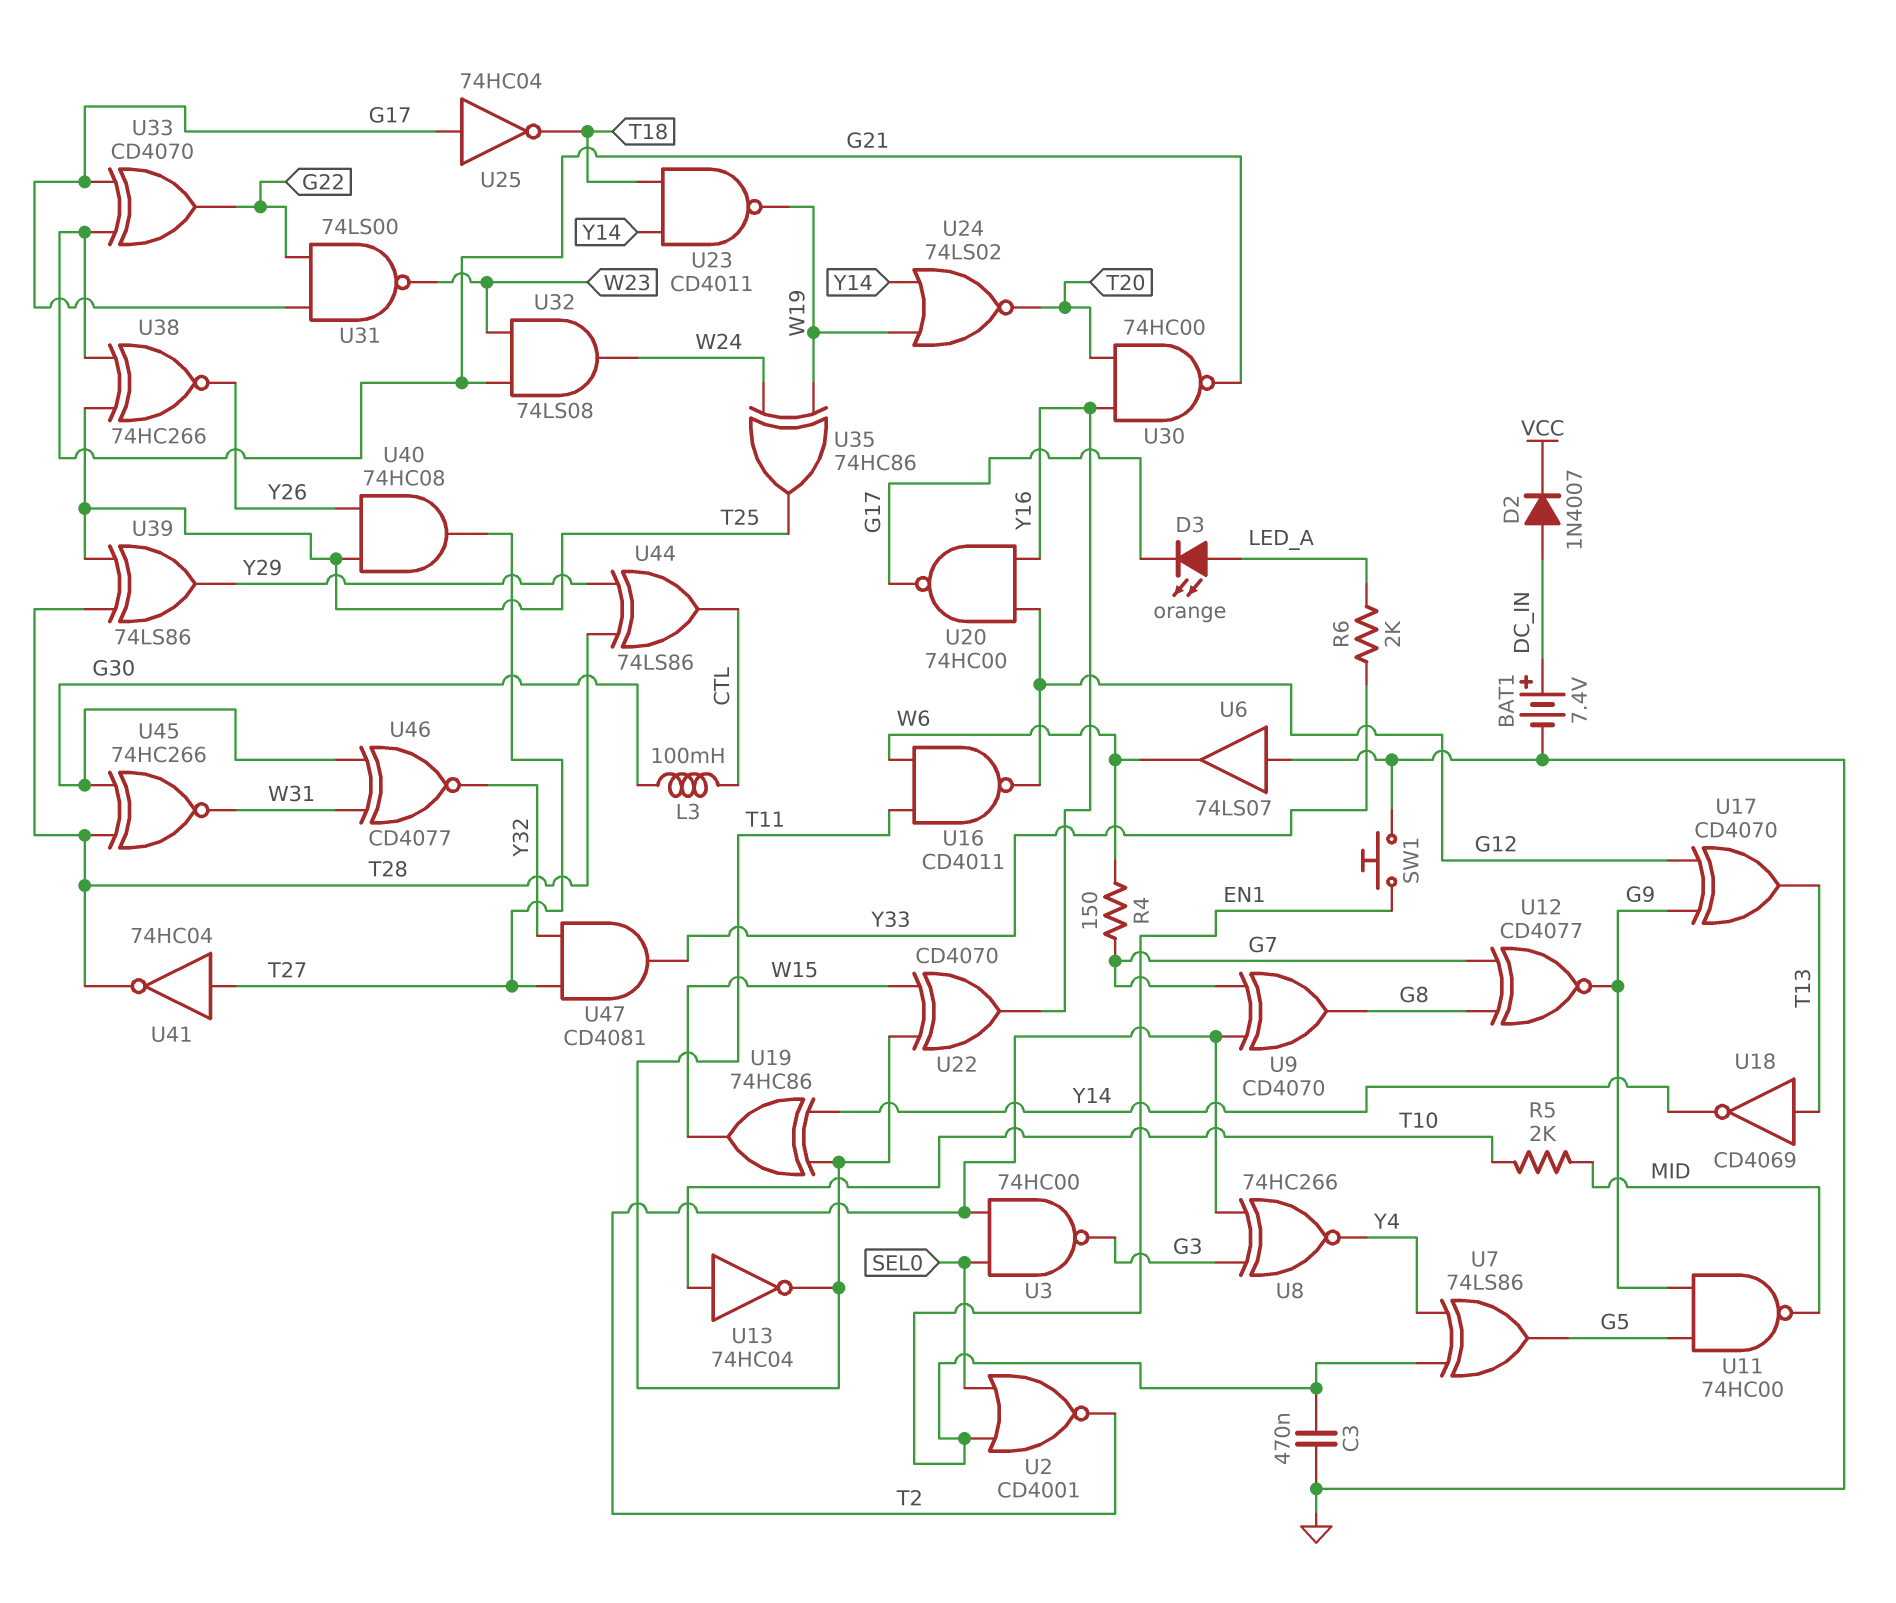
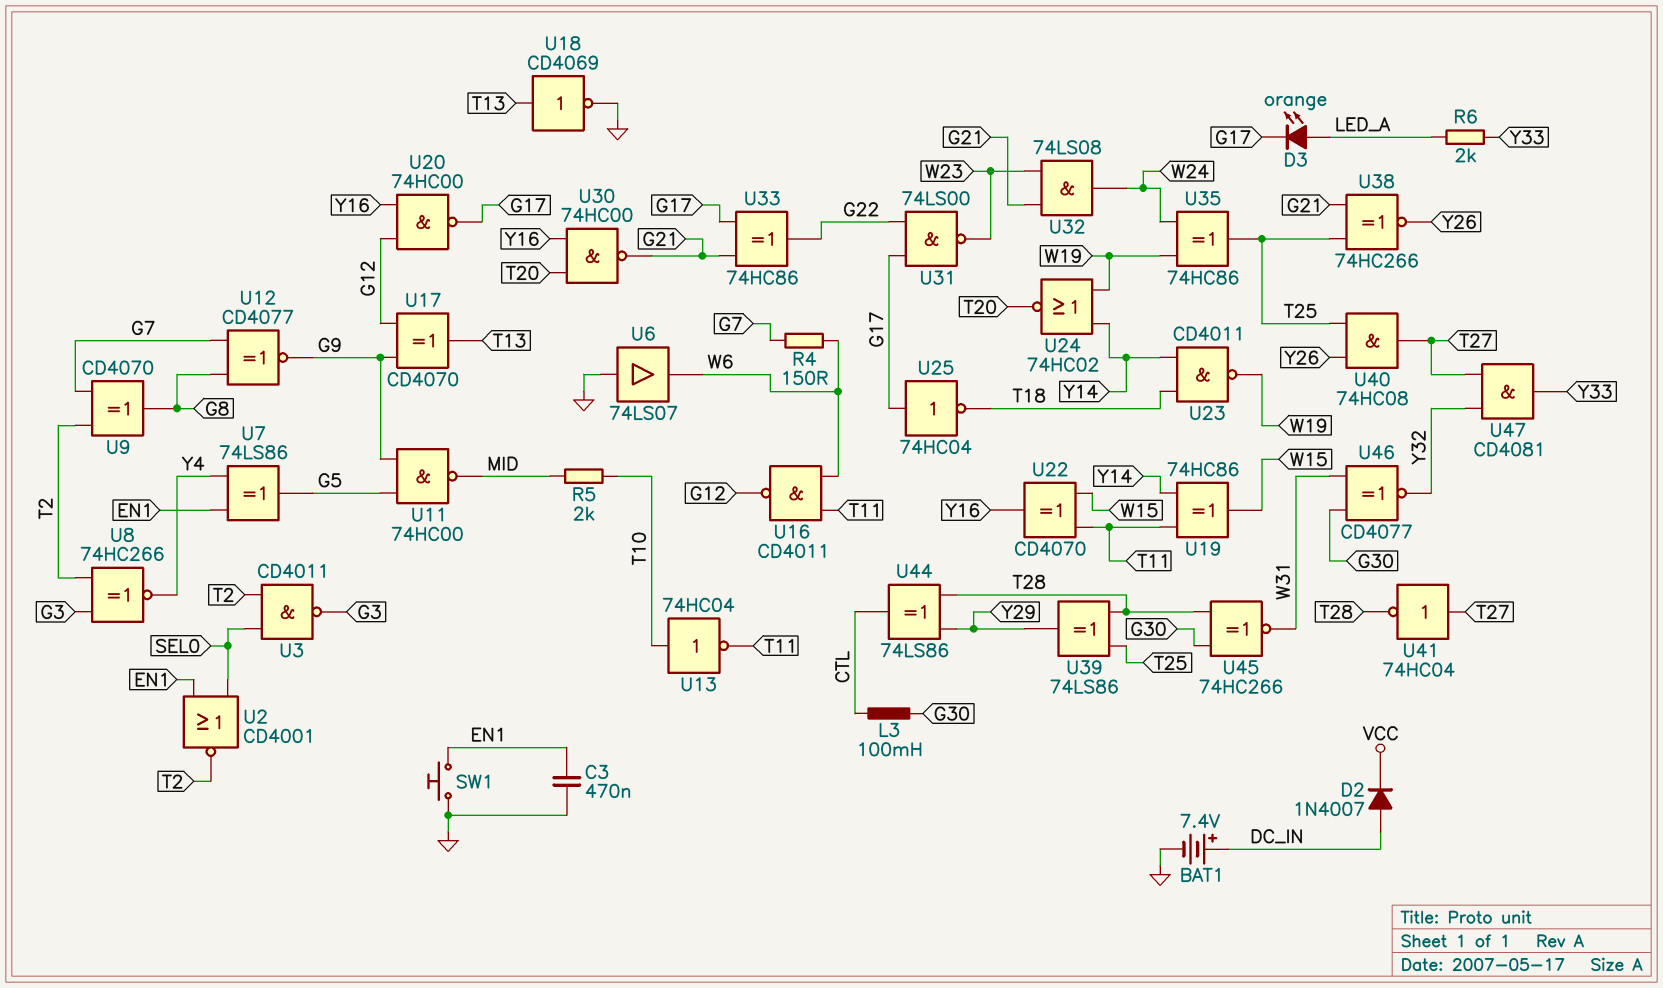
U3: NAND 74HC00 (in SEL0, in T2, out G3) -> NAND CD4011 (in SEL0, in T2, out G3)
U18: NOT CD4069 (in T13, out Y14) -> NOT CD4069 (in T13, out GND)
U24: NOR 74LS02 (in W19, in Y14, out T20) -> NOR 74HC02 (in W19, in Y14, out T20)
U33: XOR CD4070 (in G17, in G21, out G22) -> XOR 74HC86 (in G17, in G21, out G22)

